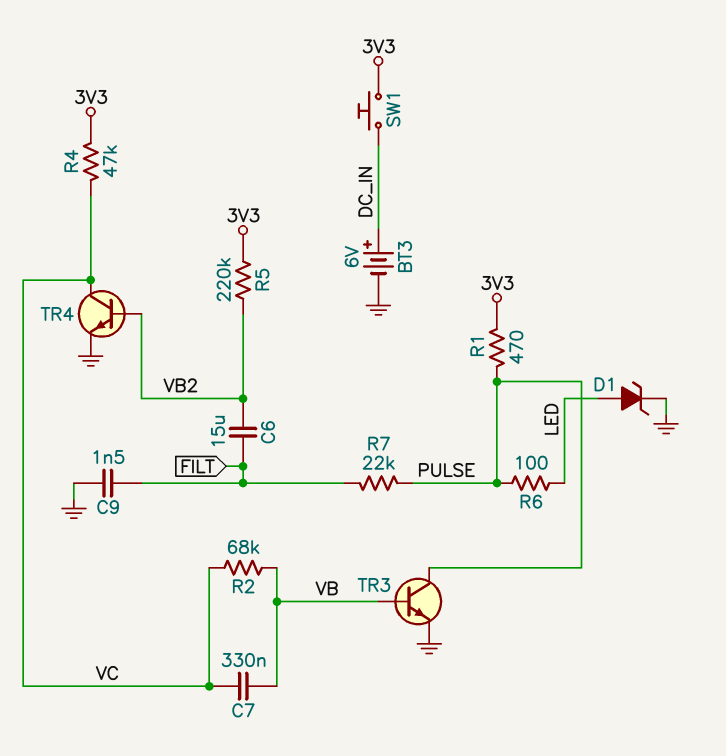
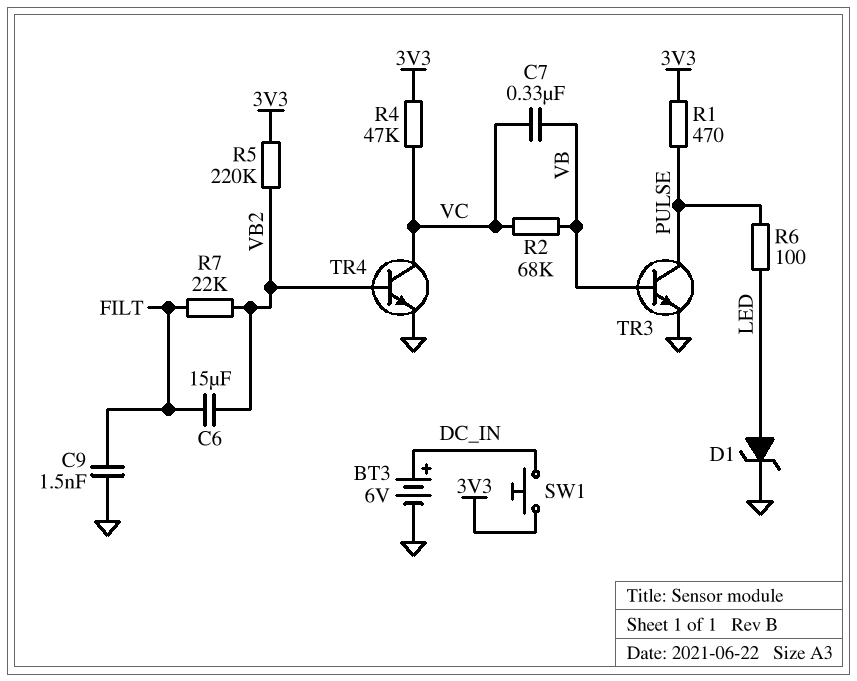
R7: 22k (FILT, PULSE) -> 22k (FILT, VB2)

